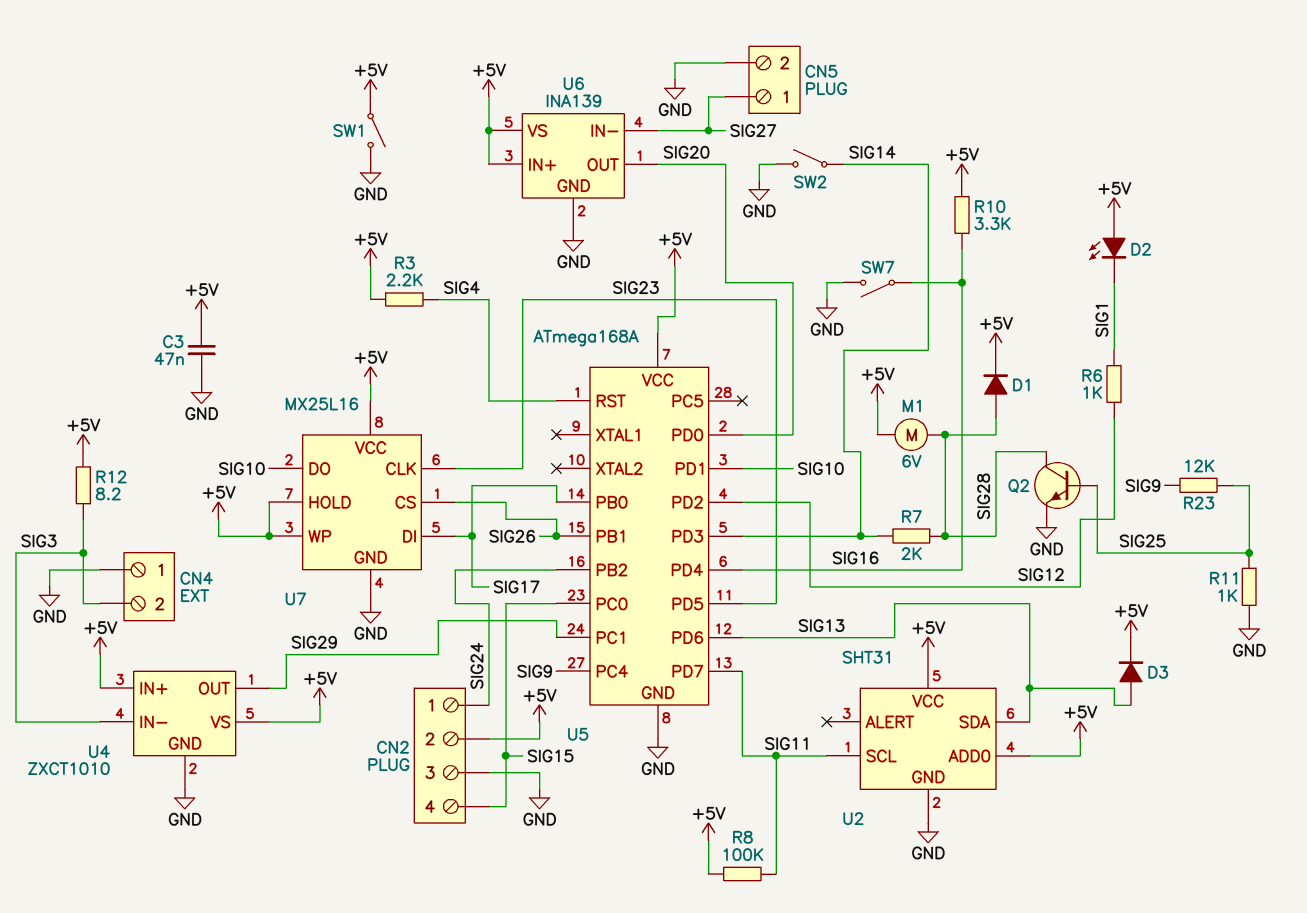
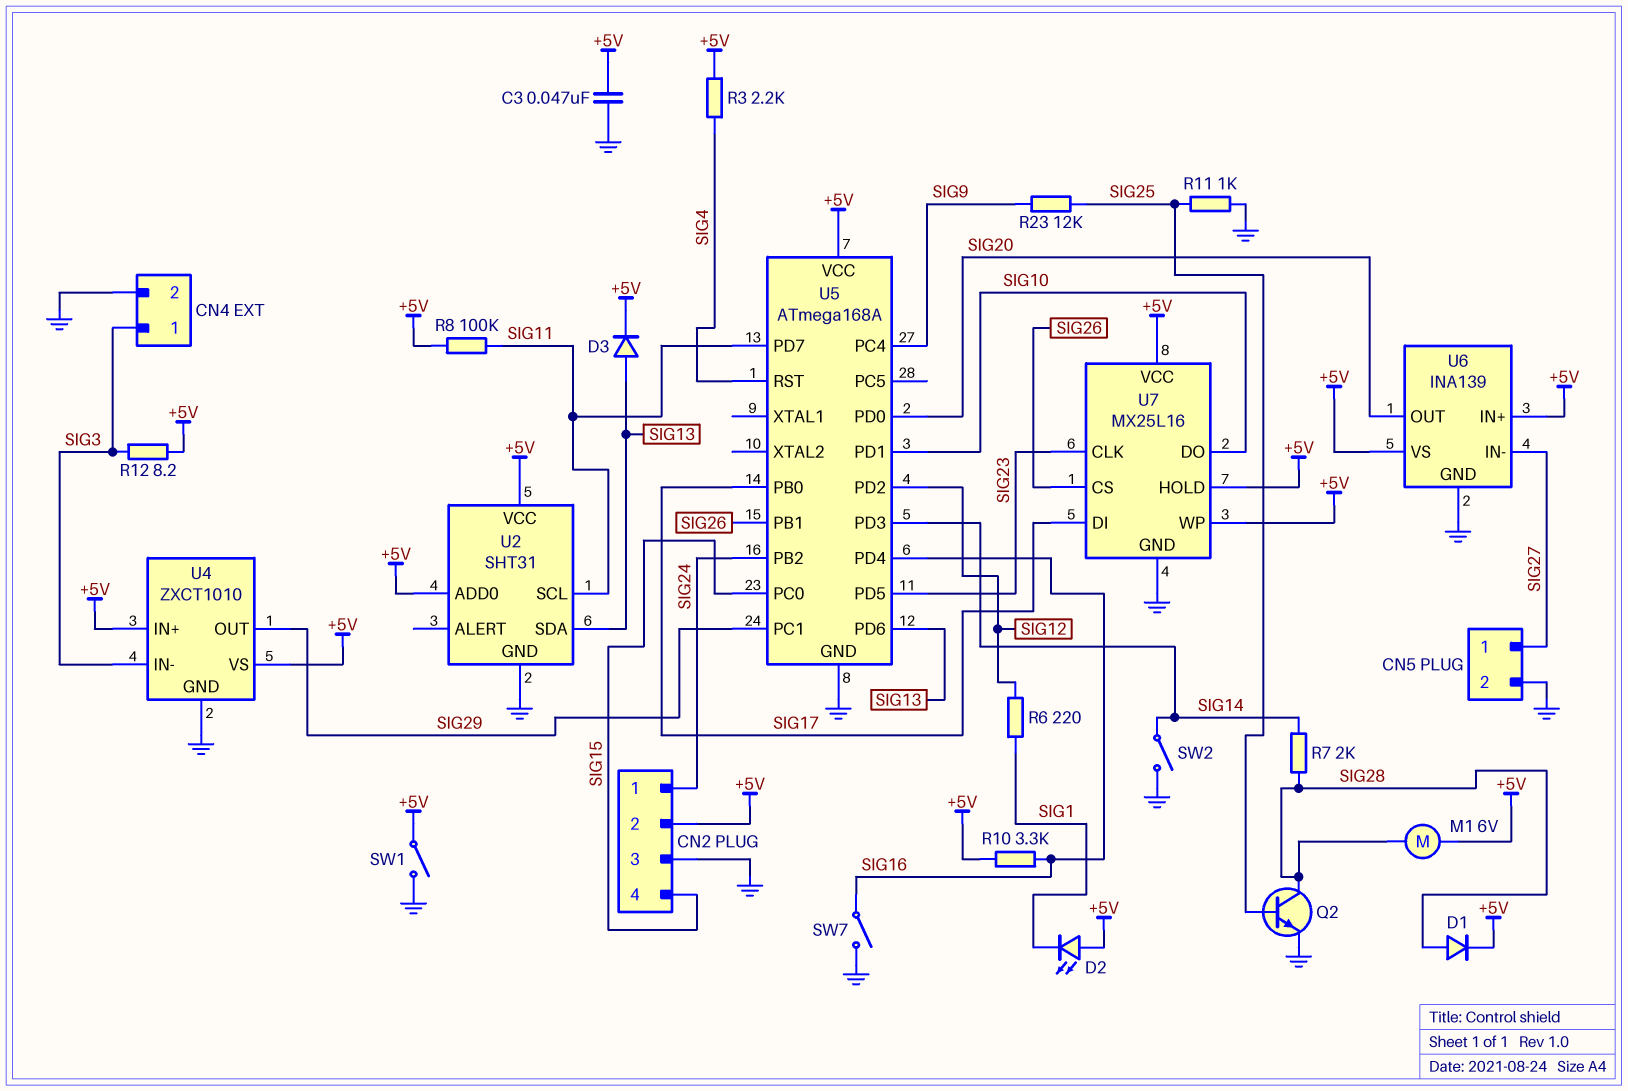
CN4 pin 1: GND -> SIG3
CN4 pin 2: SIG3 -> GND
R6: 1k (SIG1, SIG12) -> 220 (SIG1, SIG12)

